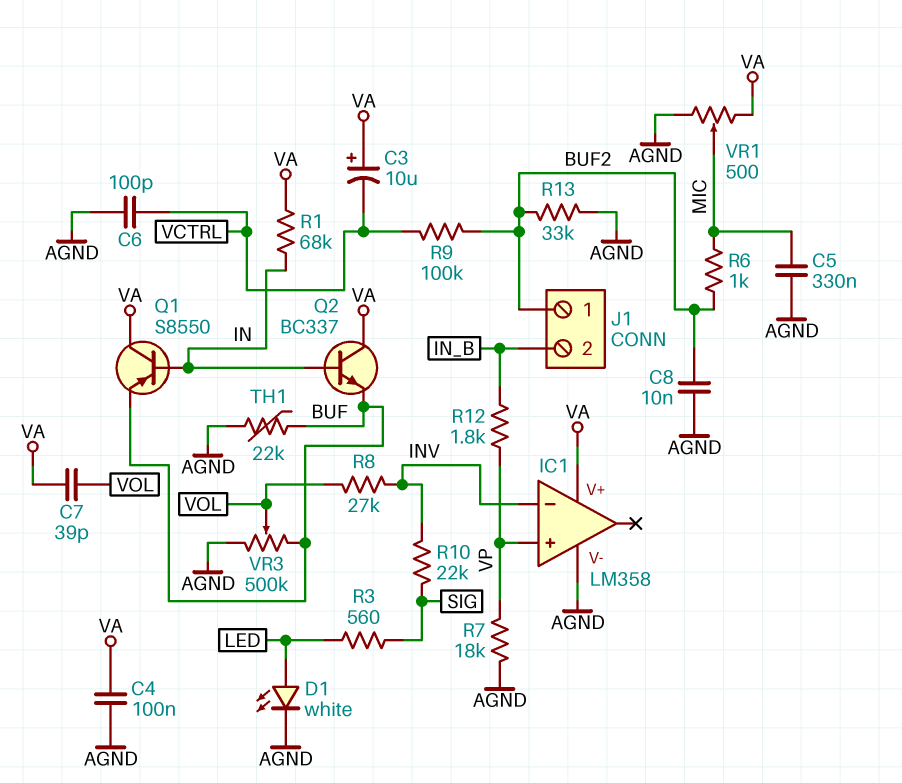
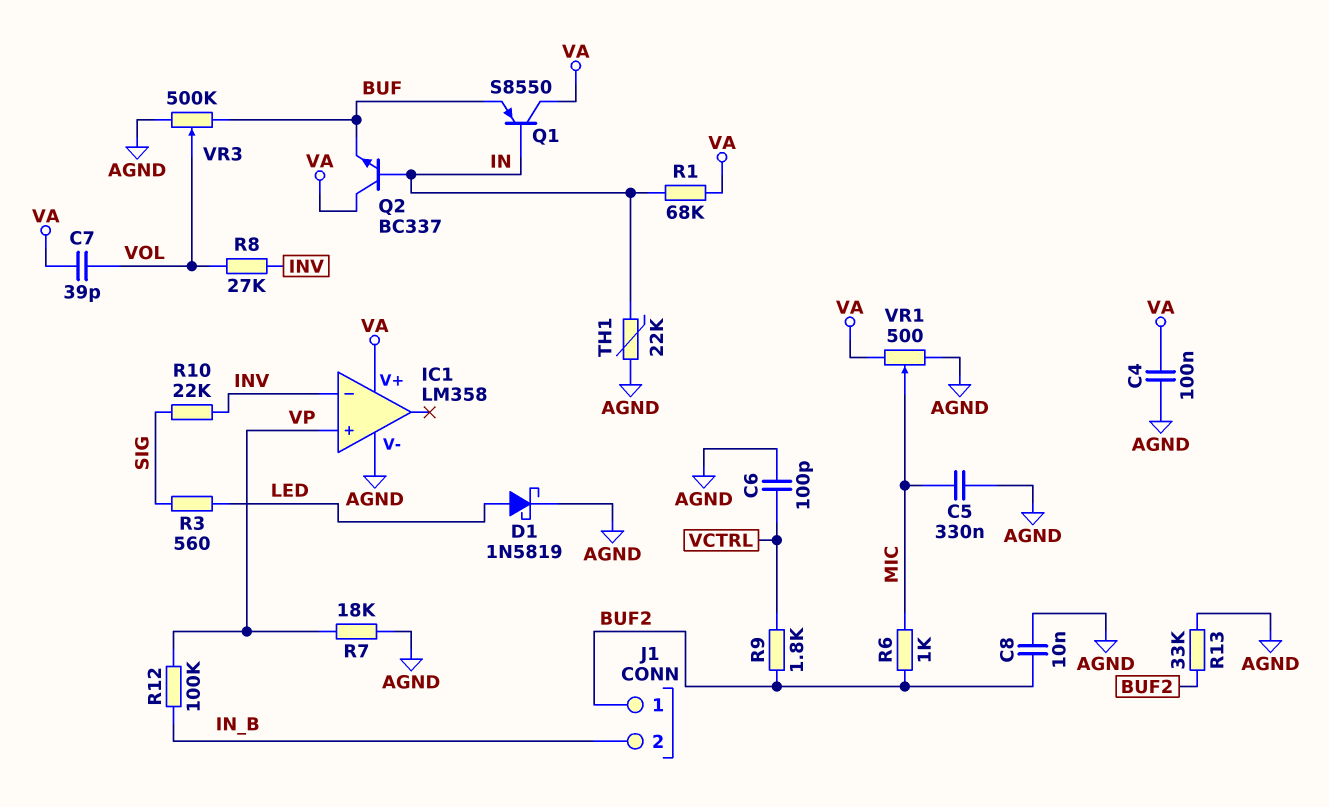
C3: 10uF (plus VA, minus VCTRL) -> none
D1: LED white (A LED, K AGND) -> schottky 1N5819 (A LED, K AGND)
R9: 100k (BUF2, VCTRL) -> 1.8k (BUF2, VCTRL)
R12: 1.8k (IN_B, VP) -> 100k (IN_B, VP)
TH1: 22k (AGND, BUF) -> 22k (AGND, IN)

